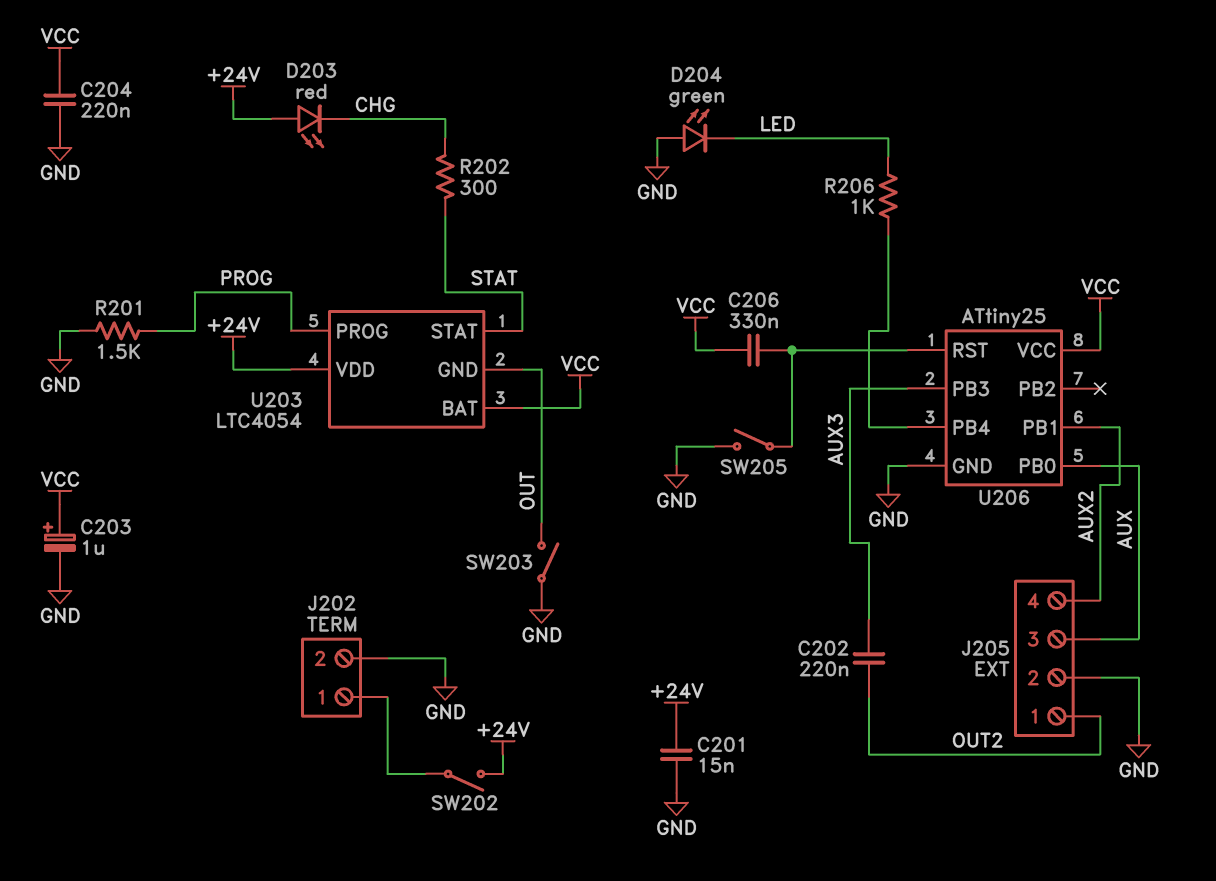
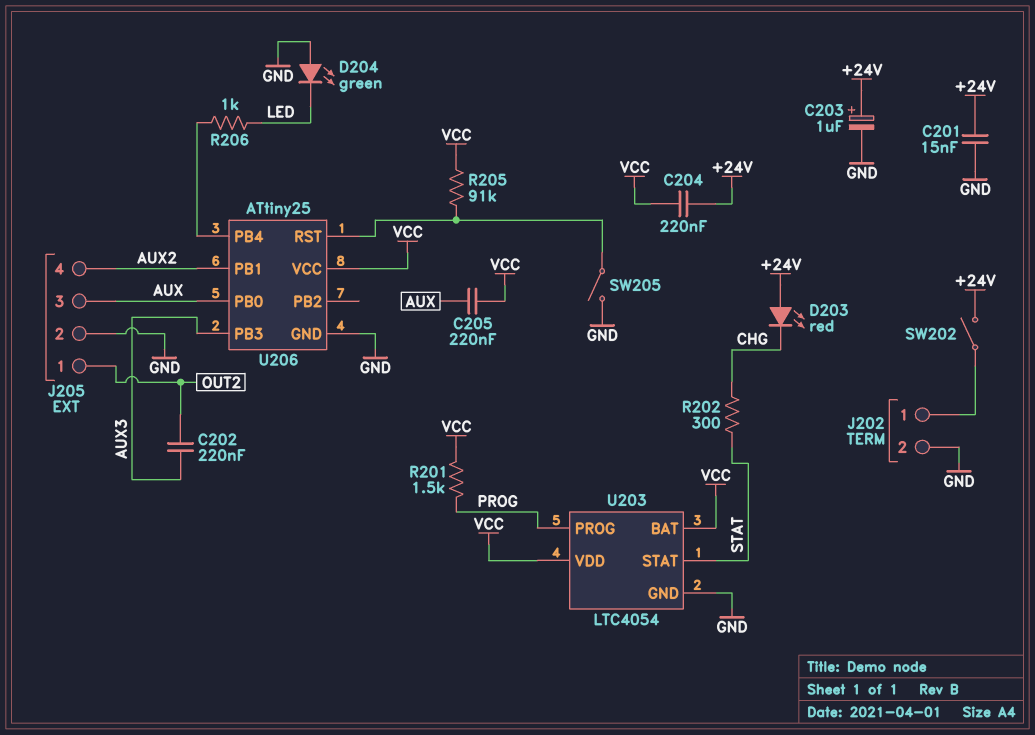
C203: 1uF (plus VCC, minus GND) -> 1uF (plus +24V, minus GND)
C204: 220nF (GND, VCC) -> 220nF (+24V, VCC)
C205: none -> 220nF (AUX, VCC)
C206: 330nF (U206/RST, VCC) -> none
R201: 1.5k (GND, PROG) -> 1.5k (PROG, VCC)
R205: none -> 91k (U206/RST, VCC)
SW203: switch (GND, OUT) -> none
U203 pin GND: OUT -> GND
U203 pin VDD: +24V -> VCC

